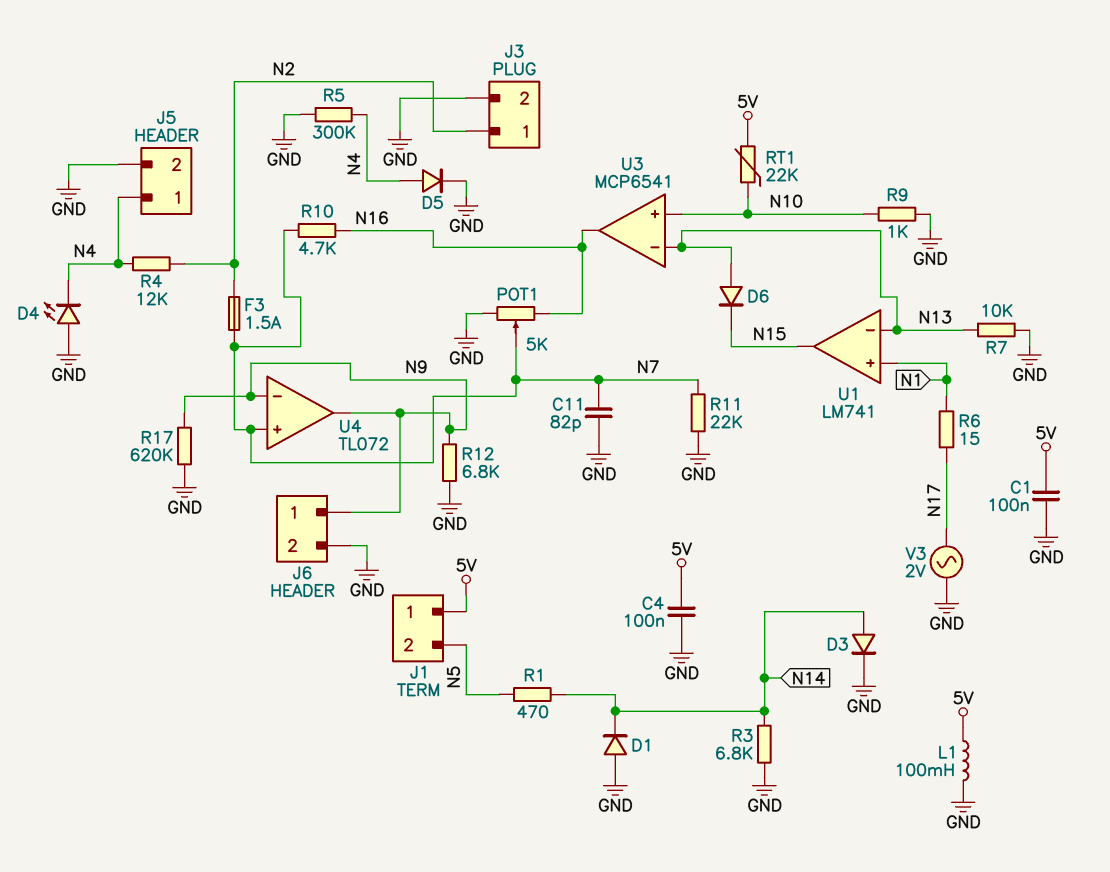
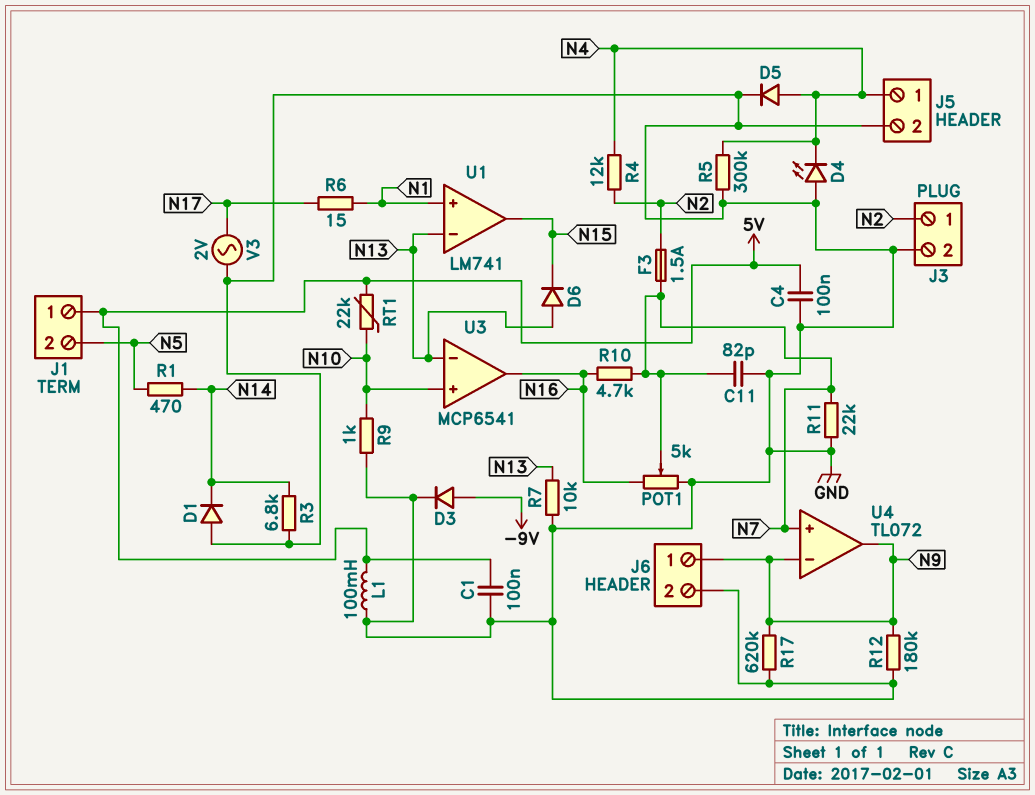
D3: diode (A N14, K GND) -> diode (A -9V, K GND)
R12: 6.8k (GND, N9) -> 180k (GND, N9)

